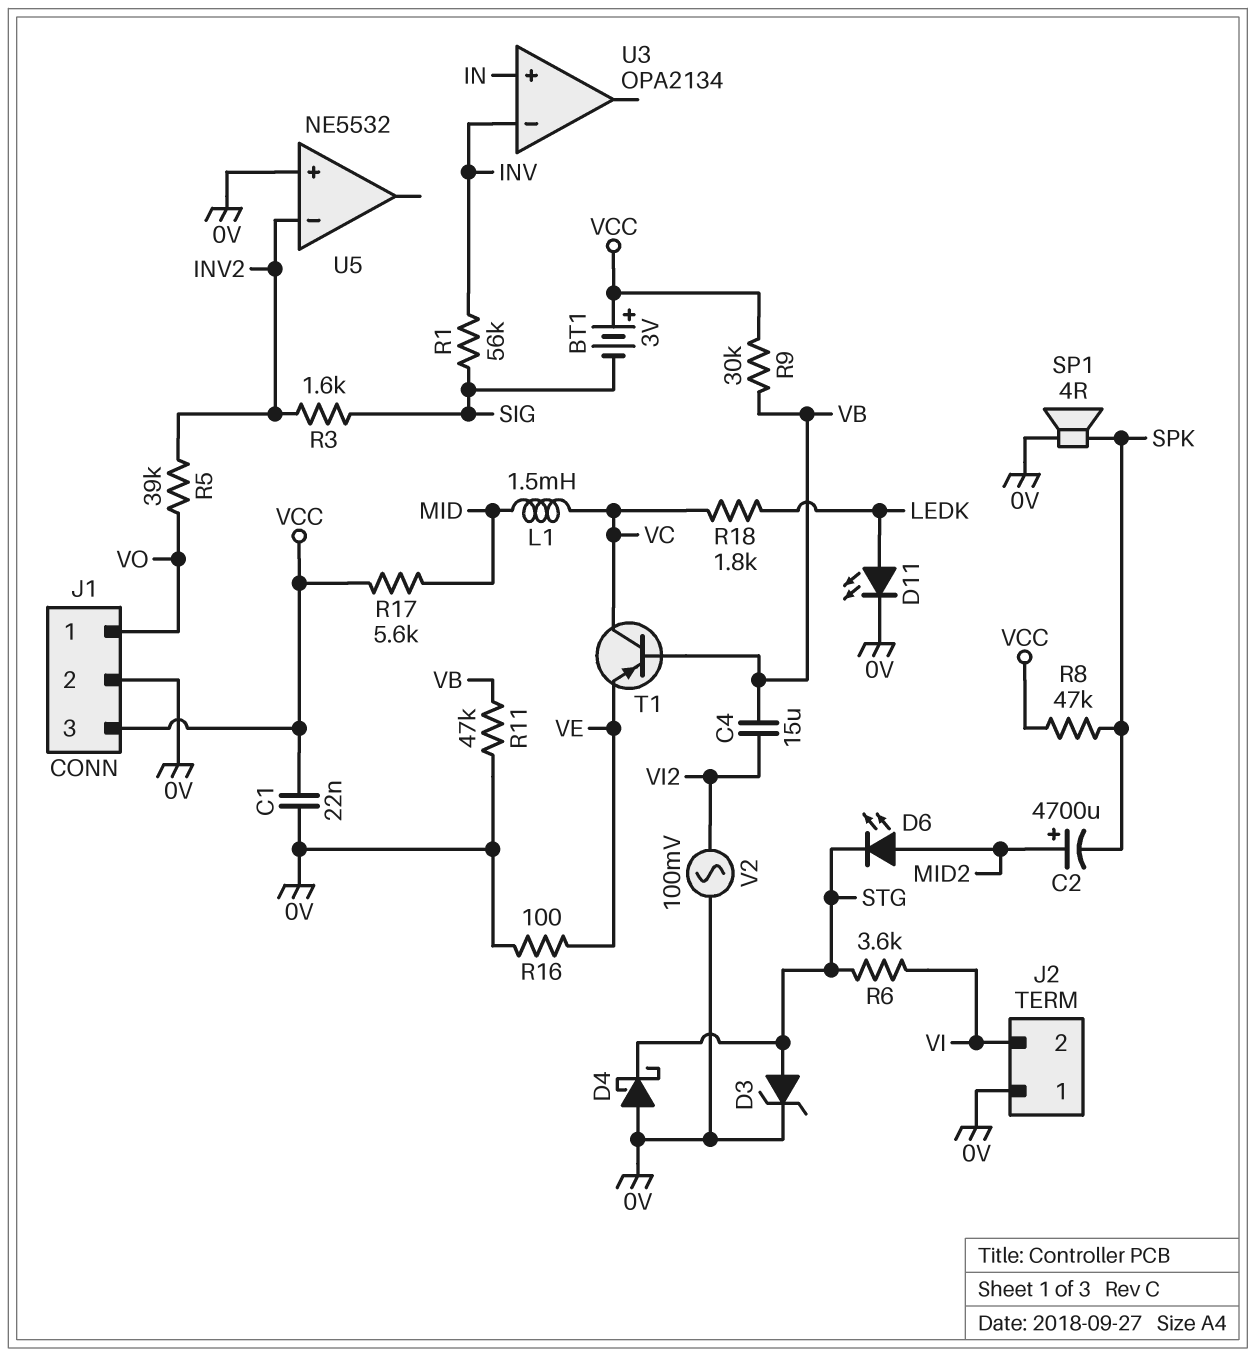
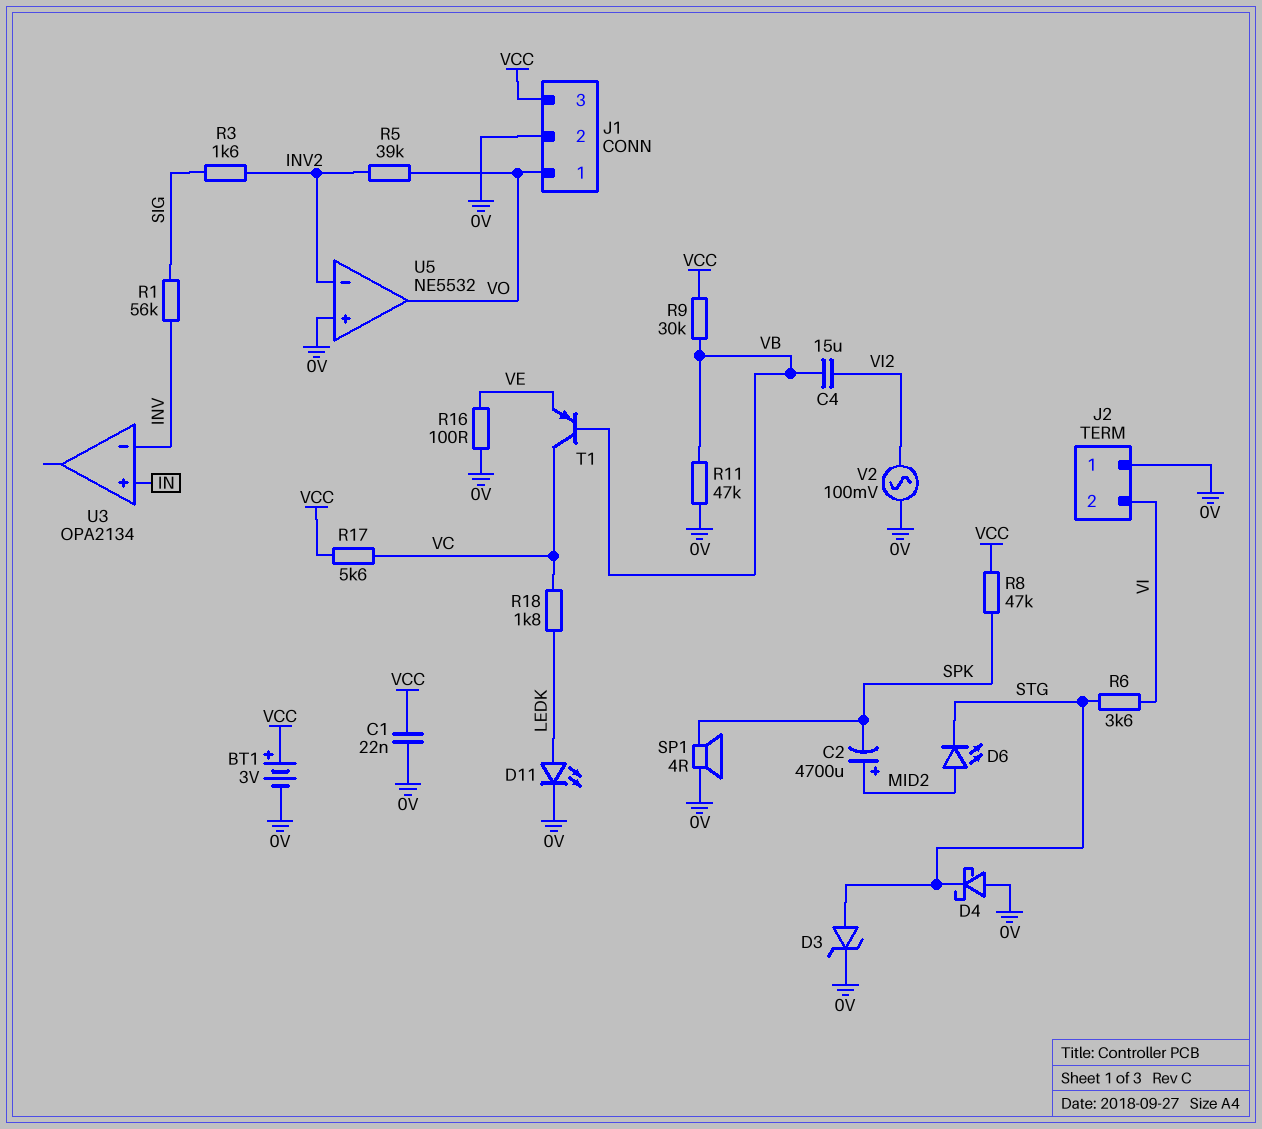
BT1: 3V (plus VCC, minus SIG) -> 3V (plus VCC, minus 0V)
L1: 1.5mH (MID, VC) -> none
R17: 5.6k (MID, VCC) -> 5.6k (VC, VCC)
U5 pin out: none -> VO

